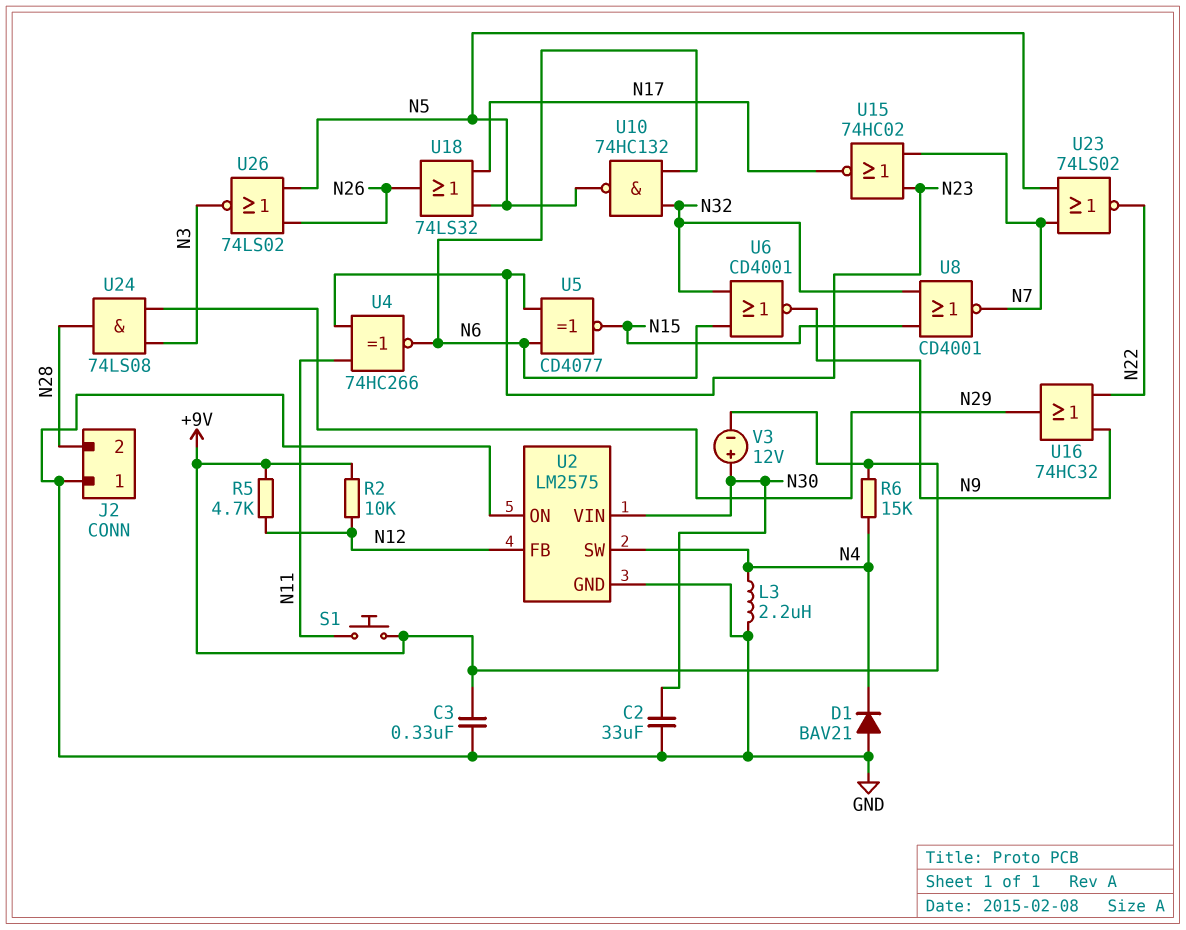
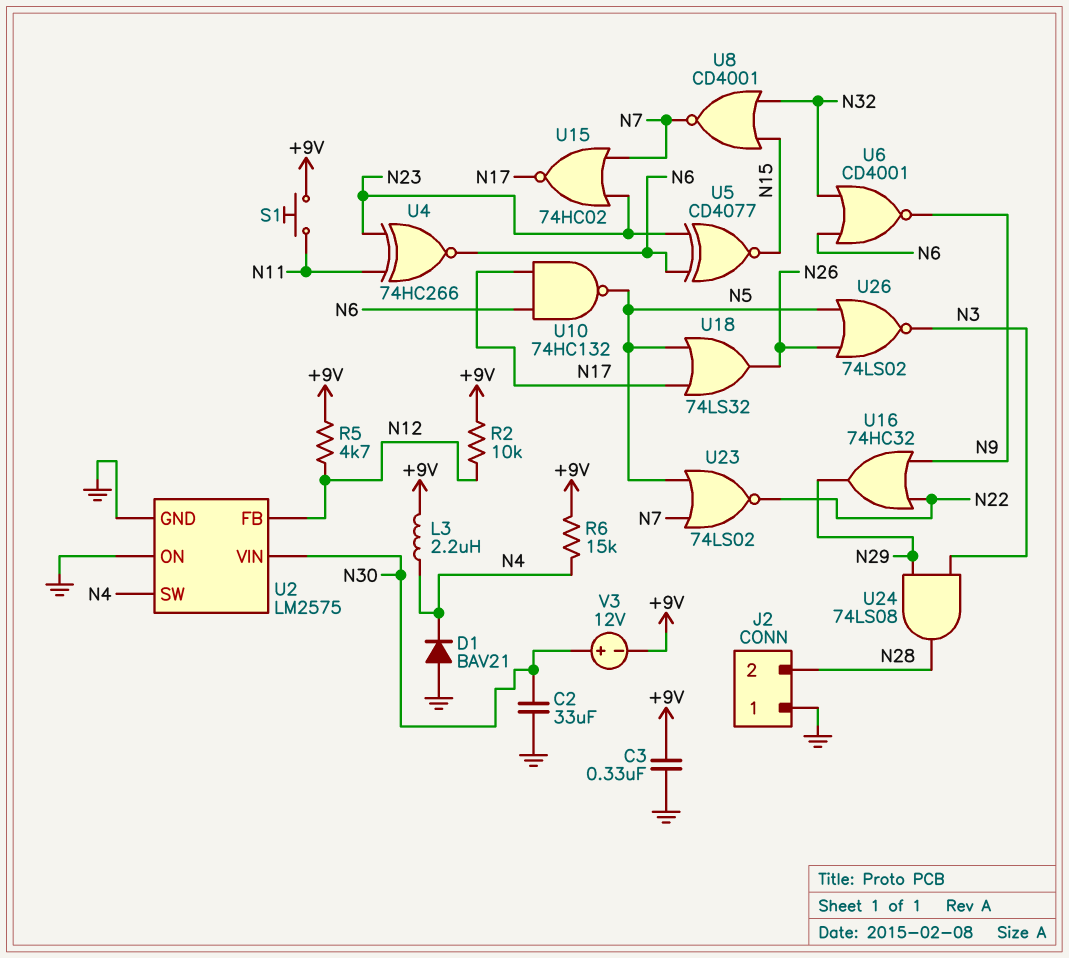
L3: 2.2uH (GND, N4) -> 2.2uH (+9V, N4)
U10: NAND 74HC132 (in N6, in N32, out N5) -> NAND 74HC132 (in N6, in N17, out N5)

